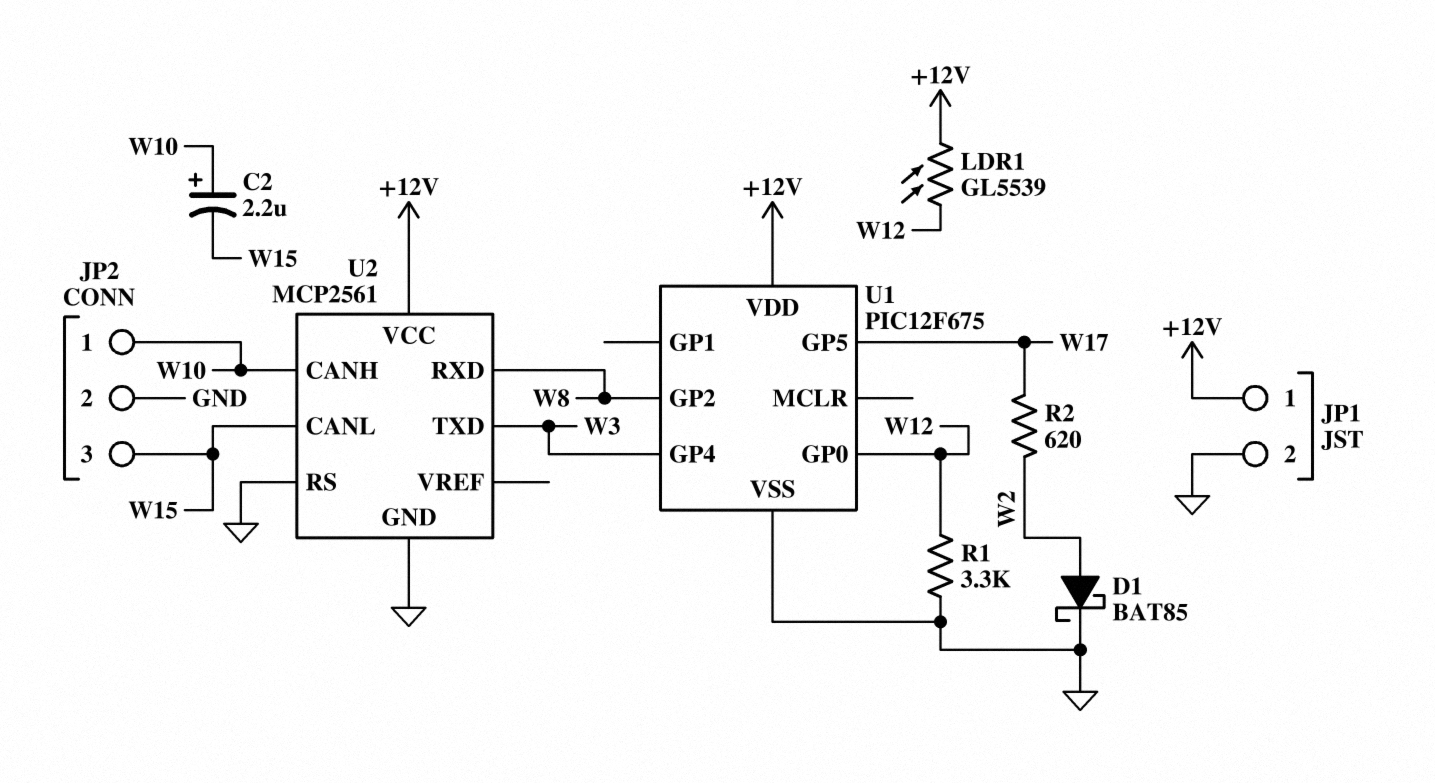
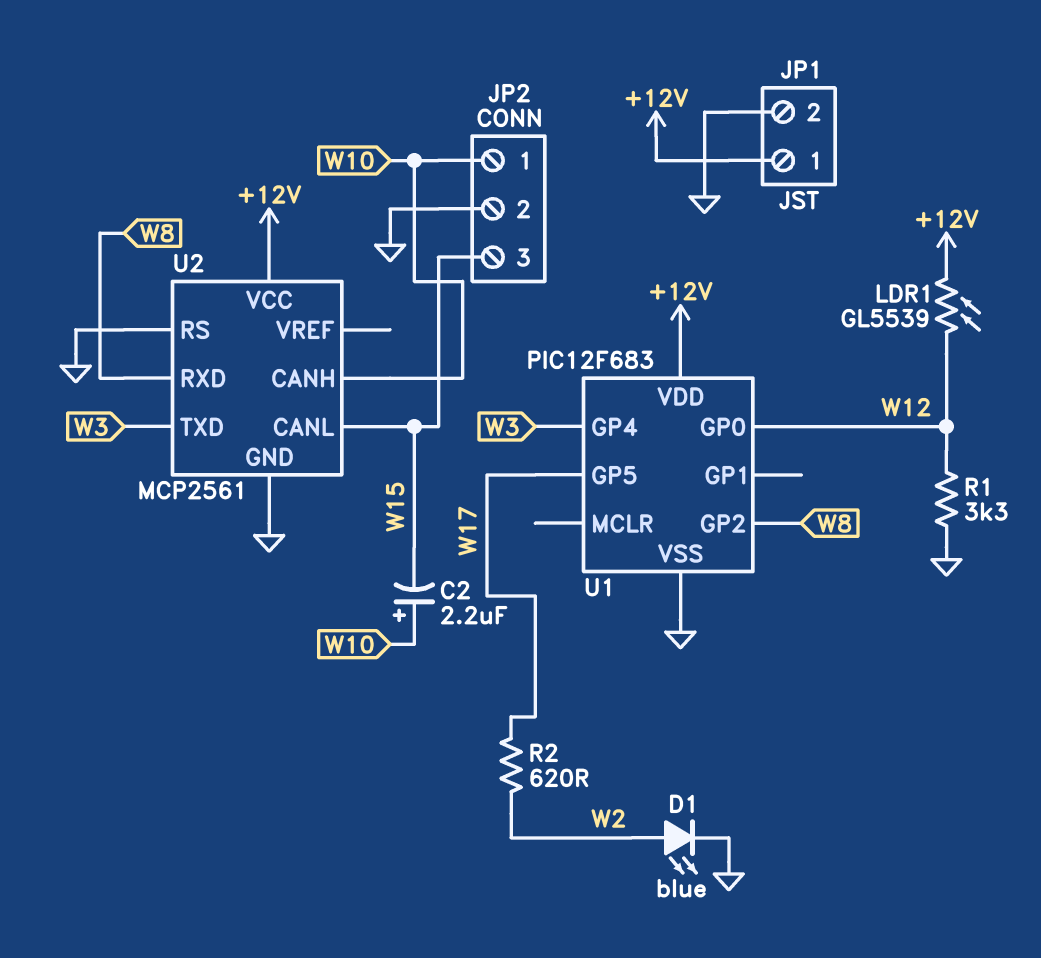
D1: schottky BAT85 (A W2, K GND) -> LED blue (A W2, K GND)
U1: PIC12F675 -> PIC12F683

